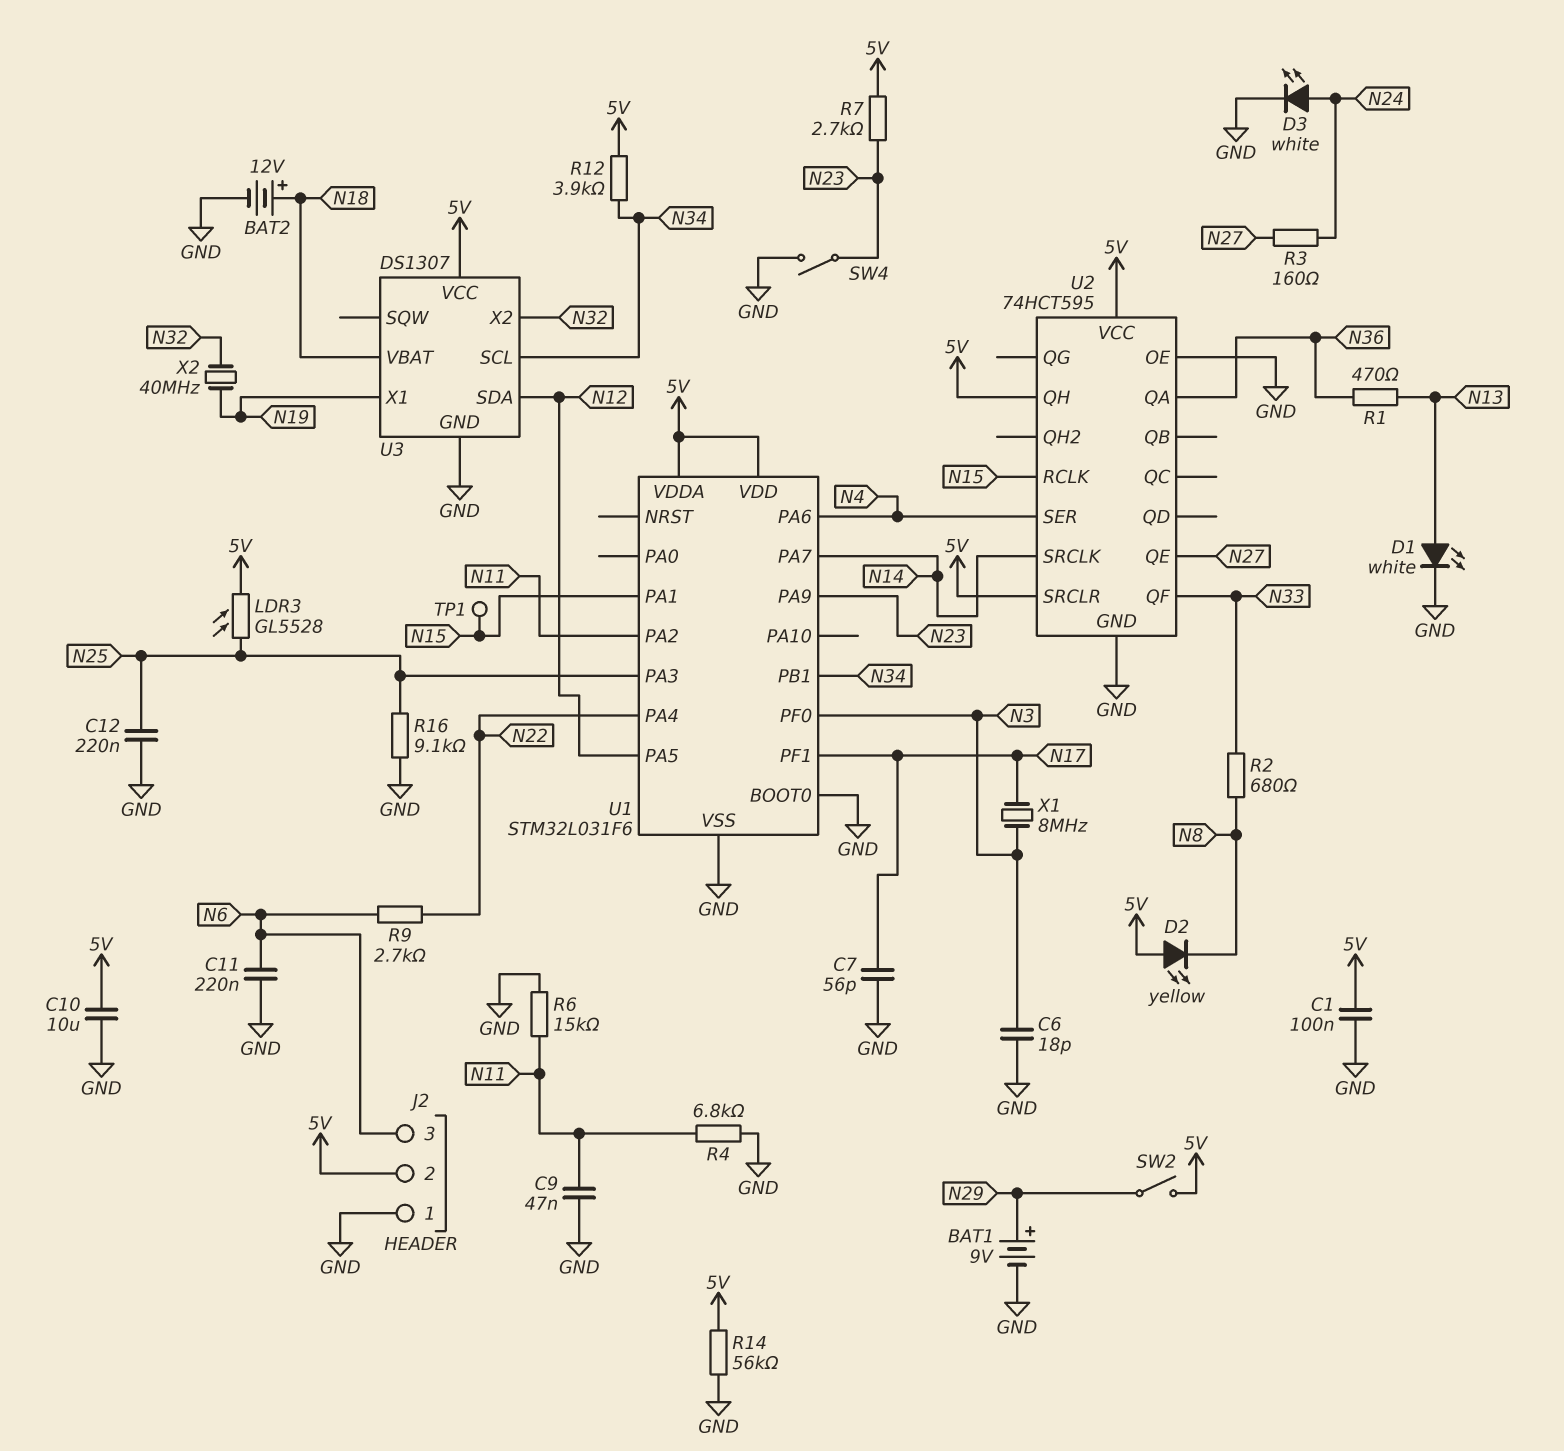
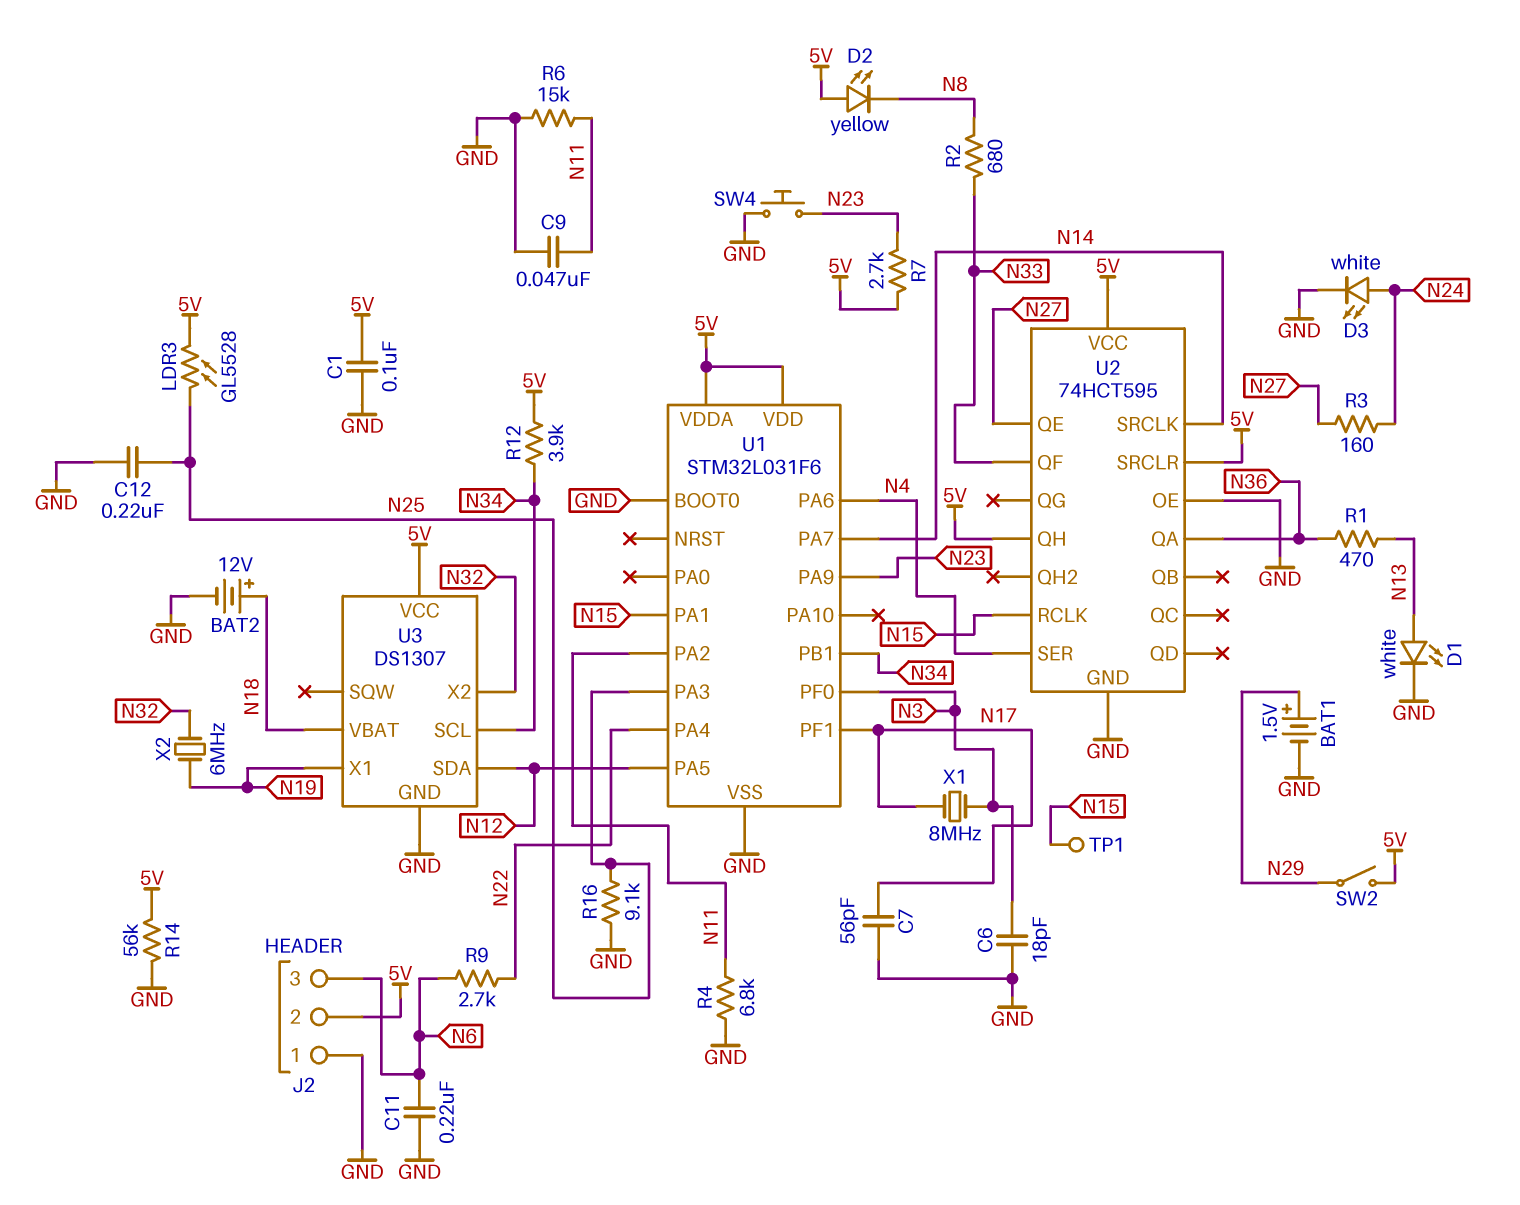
BAT1: 9V (plus N29, minus GND) -> 1.5V (plus N29, minus GND)
C10: 10uF (5V, GND) -> none
SW4: switch (GND, N23) -> button (GND, N23)
X2: 40MHz (N19, N32) -> 6MHz (N19, N32)

